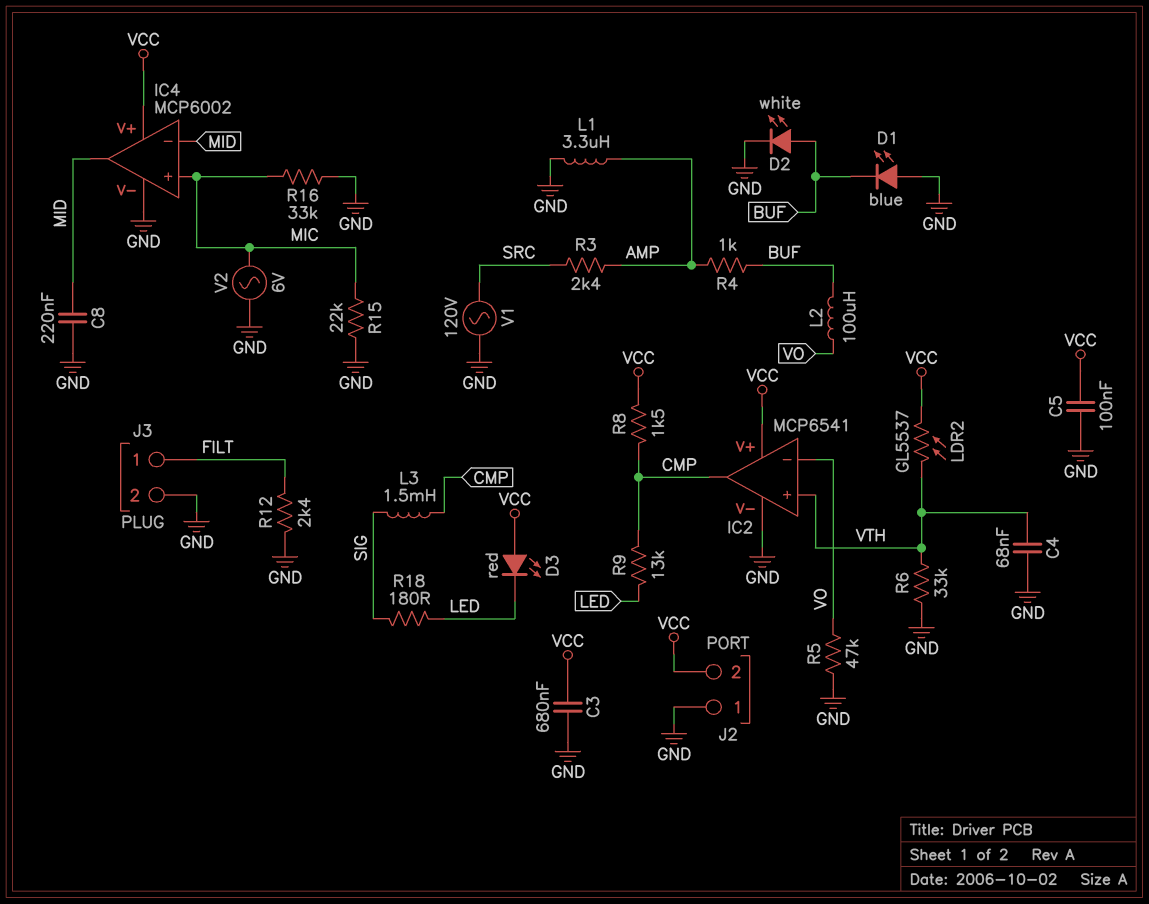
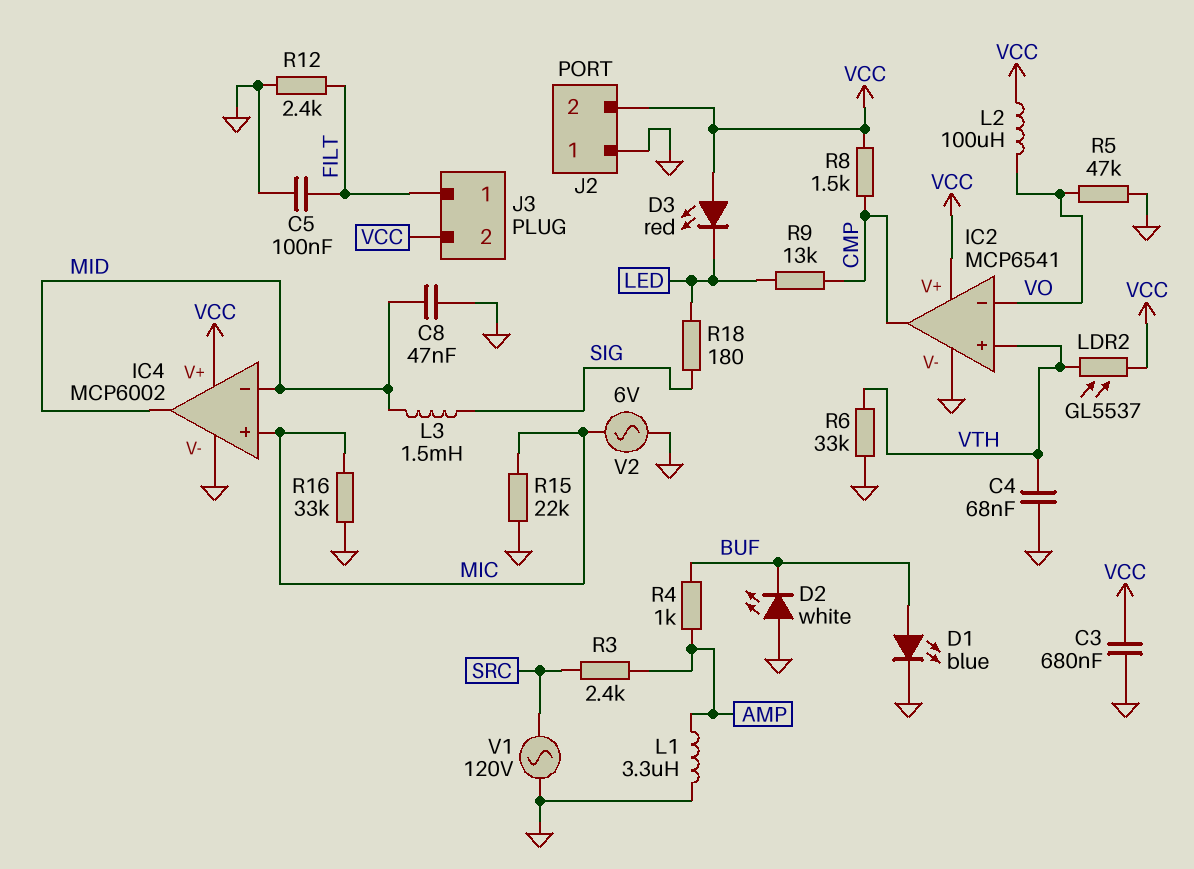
C5: 100nF (GND, VCC) -> 100nF (FILT, GND)
C8: 220nF (GND, MID) -> 47nF (GND, MID)
D1: LED blue (A GND, K BUF) -> LED blue (A BUF, K GND)
D2: LED white (A BUF, K GND) -> LED white (A GND, K BUF)
J3 pin 2: GND -> VCC
L2: 100uH (BUF, VO) -> 100uH (VCC, VO)
L3: 1.5mH (CMP, SIG) -> 1.5mH (MID, SIG)

